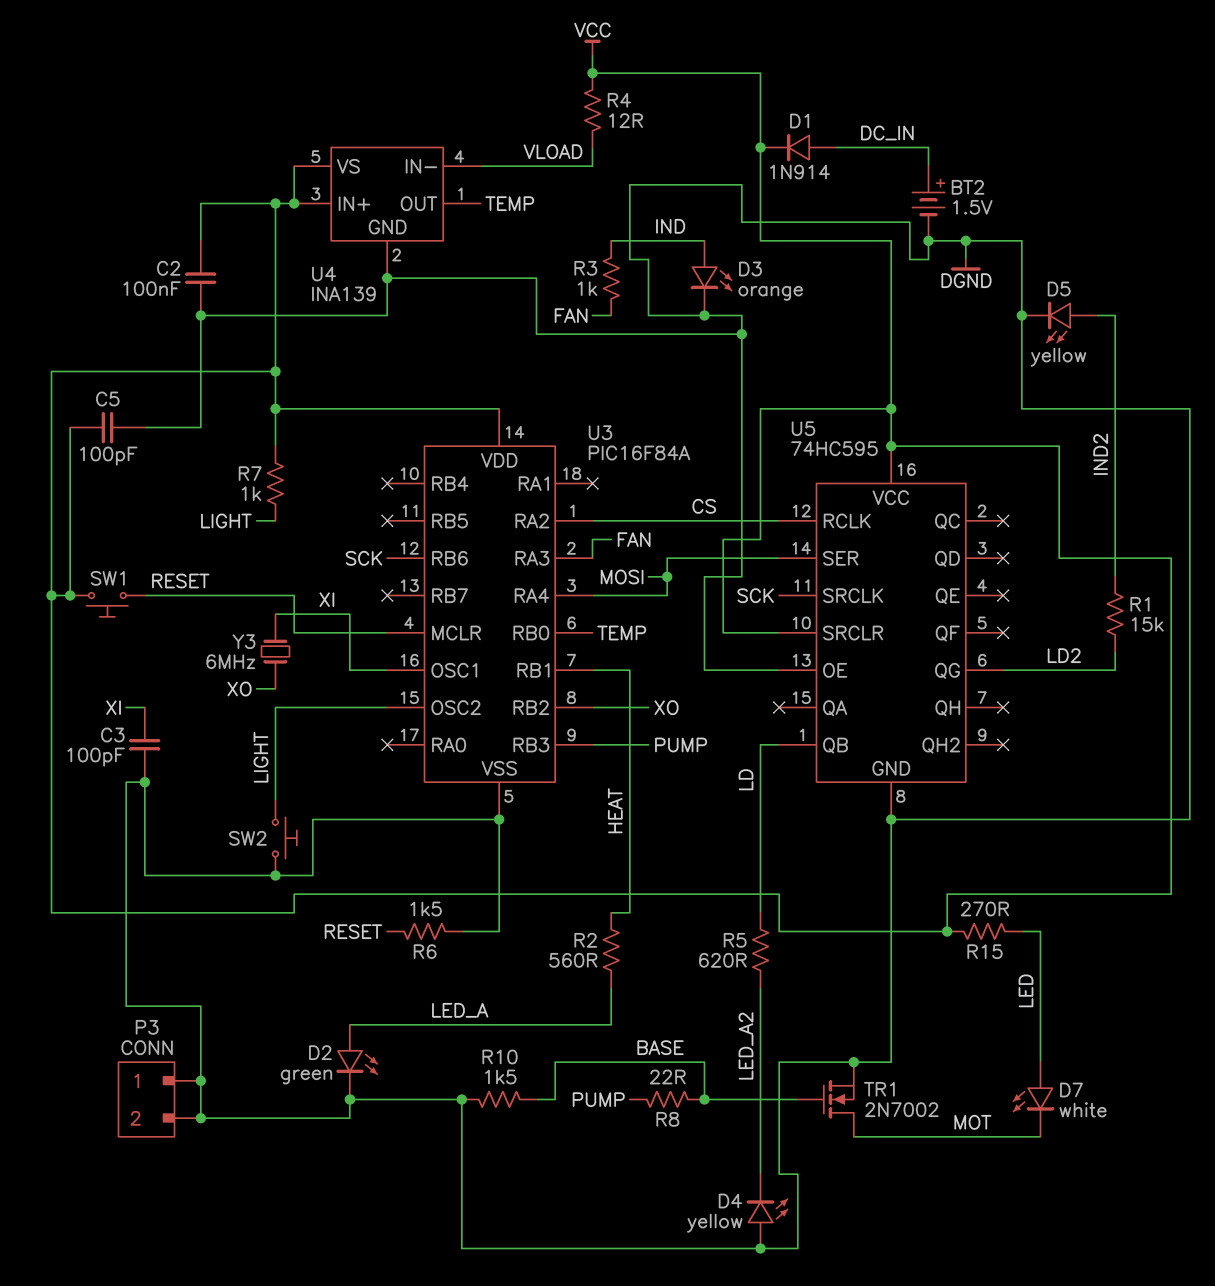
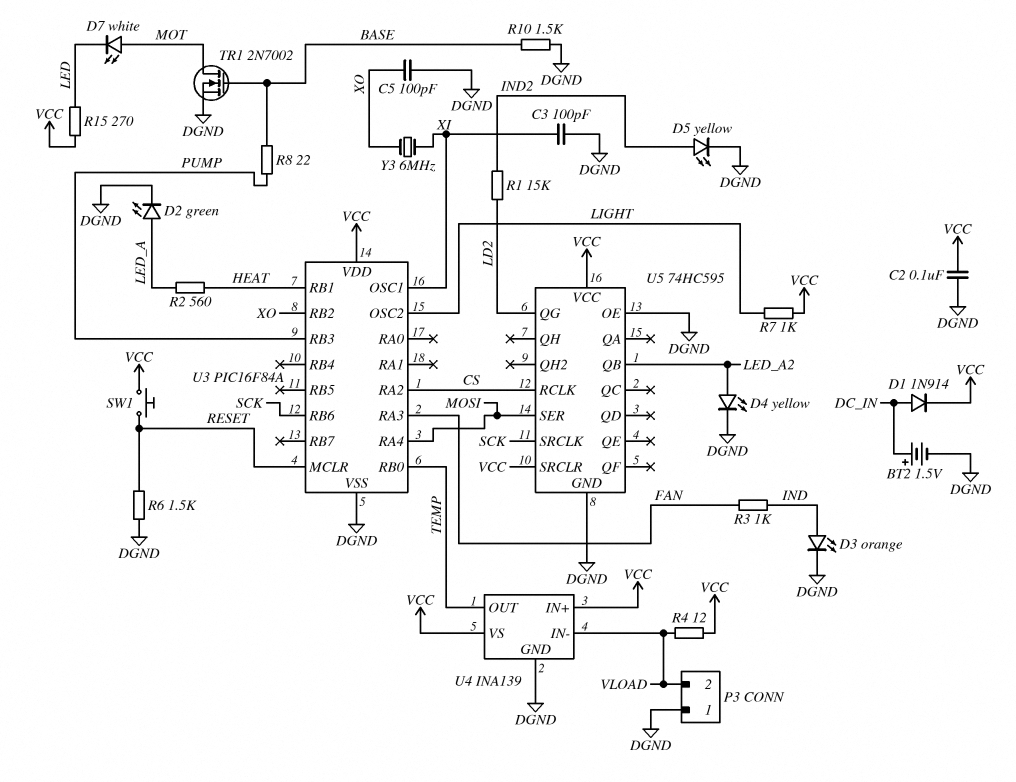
C5: 100pF (DGND, VCC) -> 100pF (DGND, XO)
D4: LED yellow (A DGND, K LED_A2) -> LED yellow (A LED_A2, K DGND)
D7: LED white (A LED, K MOT) -> LED white (A MOT, K LED)
P3 pin 2: DGND -> VLOAD
R5: 620 (LD, LED_A2) -> none
SW2: button (DGND, LIGHT) -> none
U5 pin QB: LD -> LED_A2

